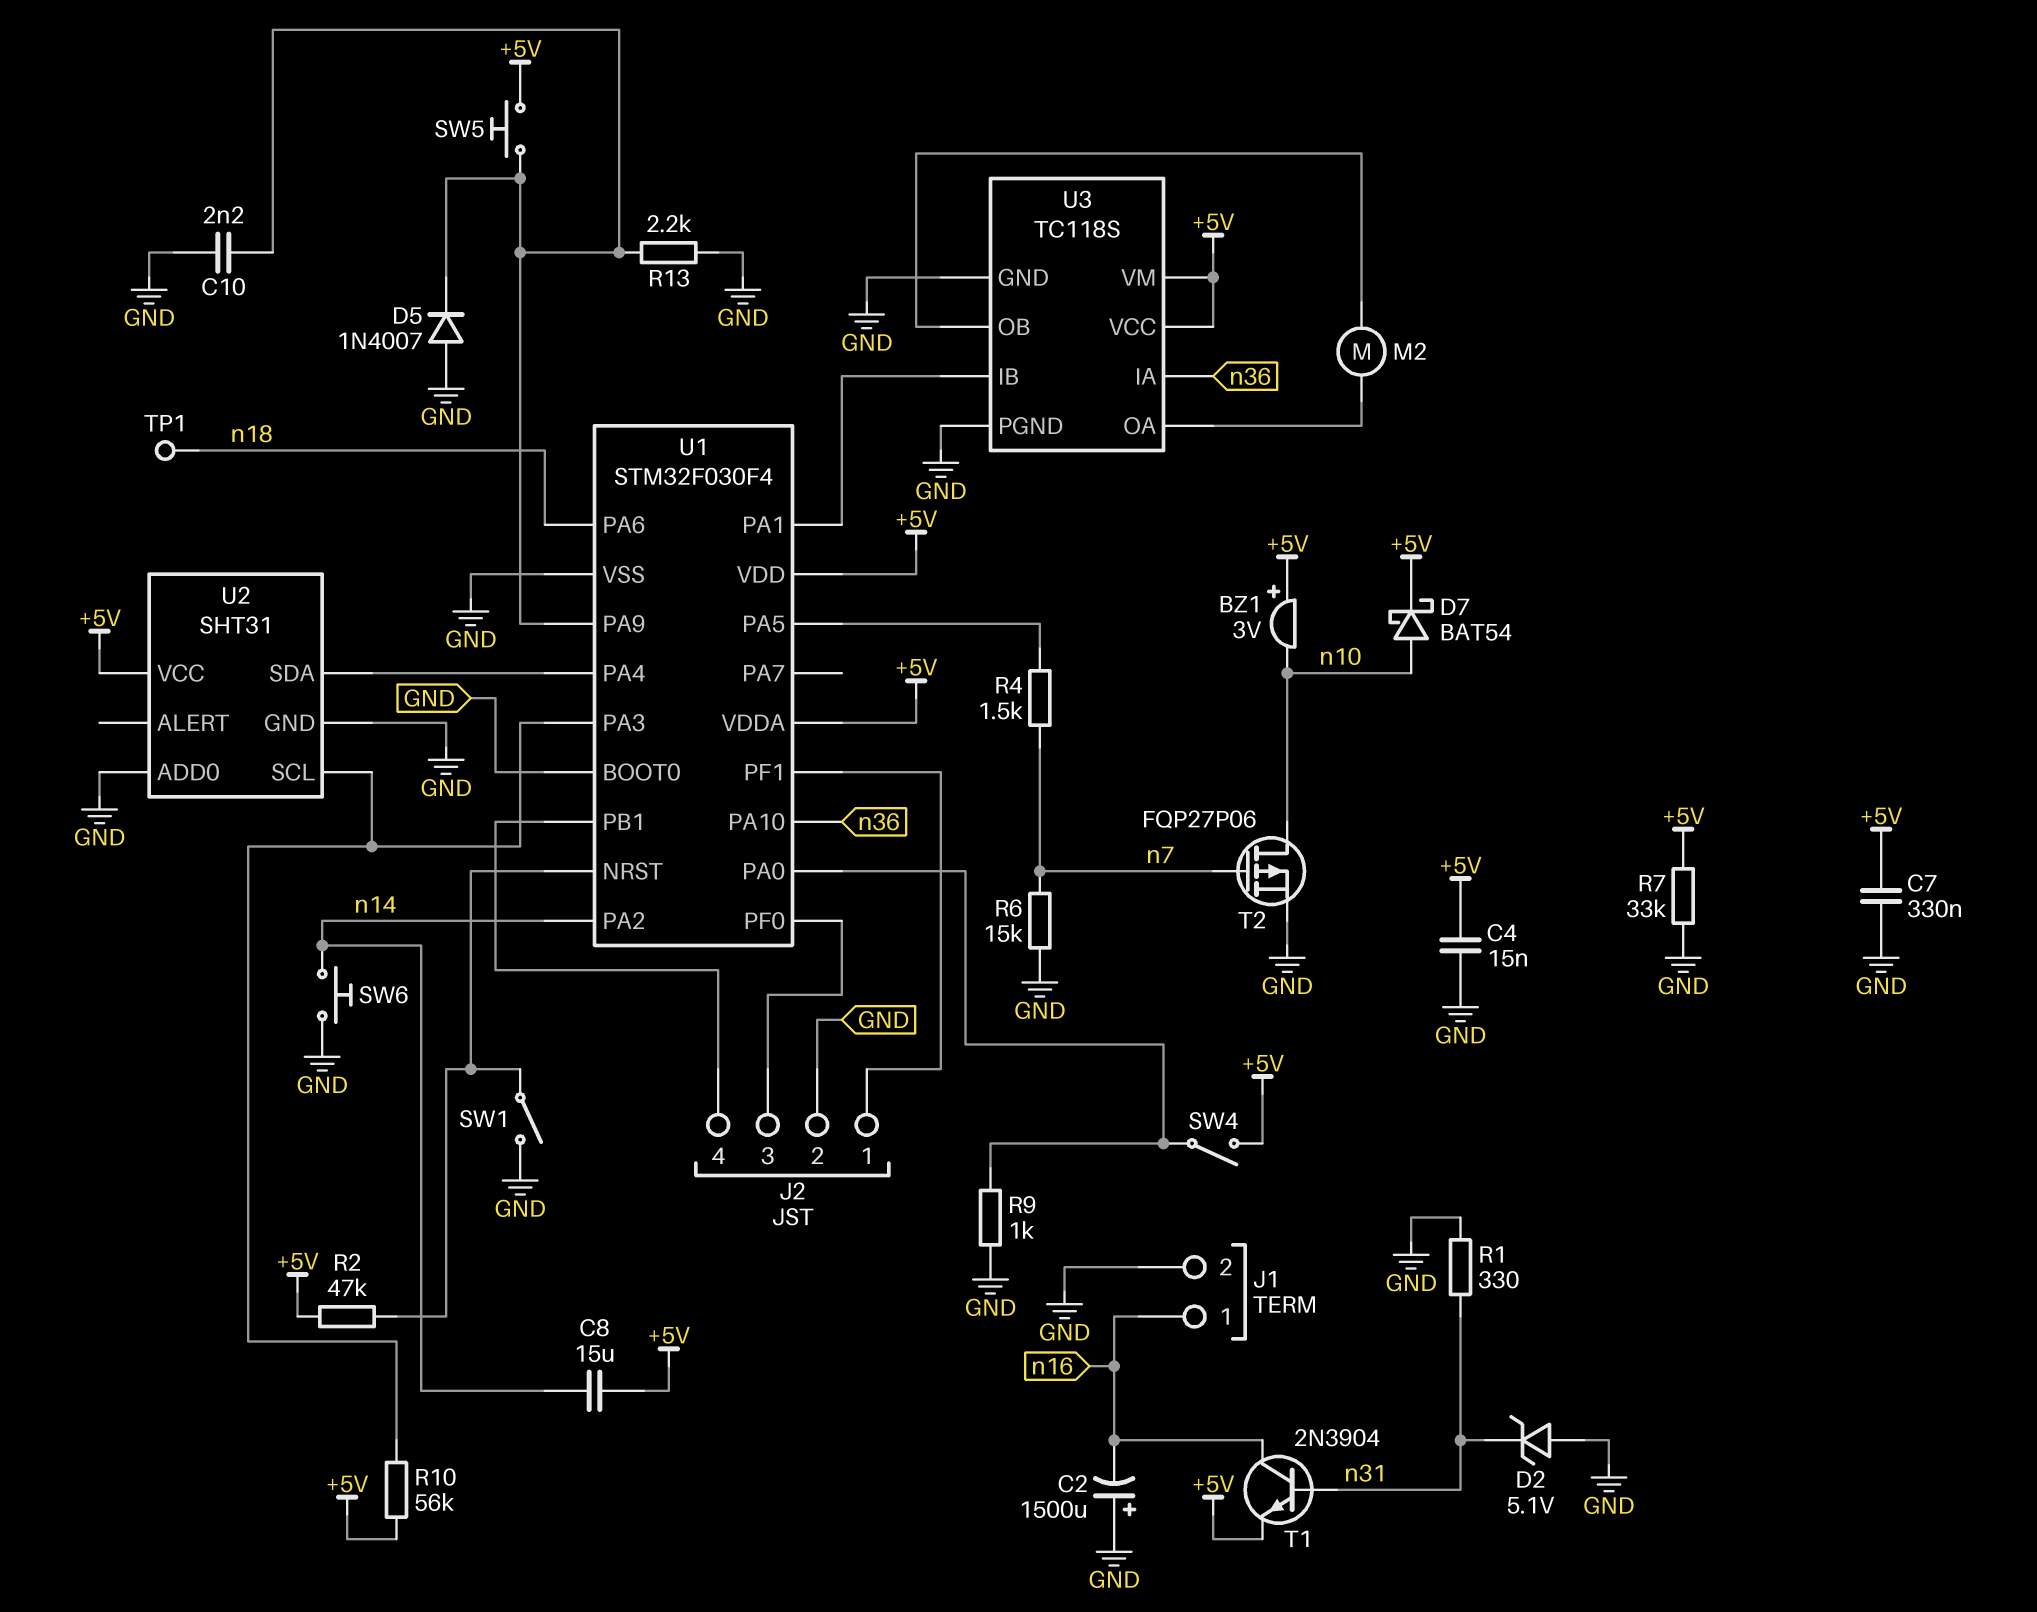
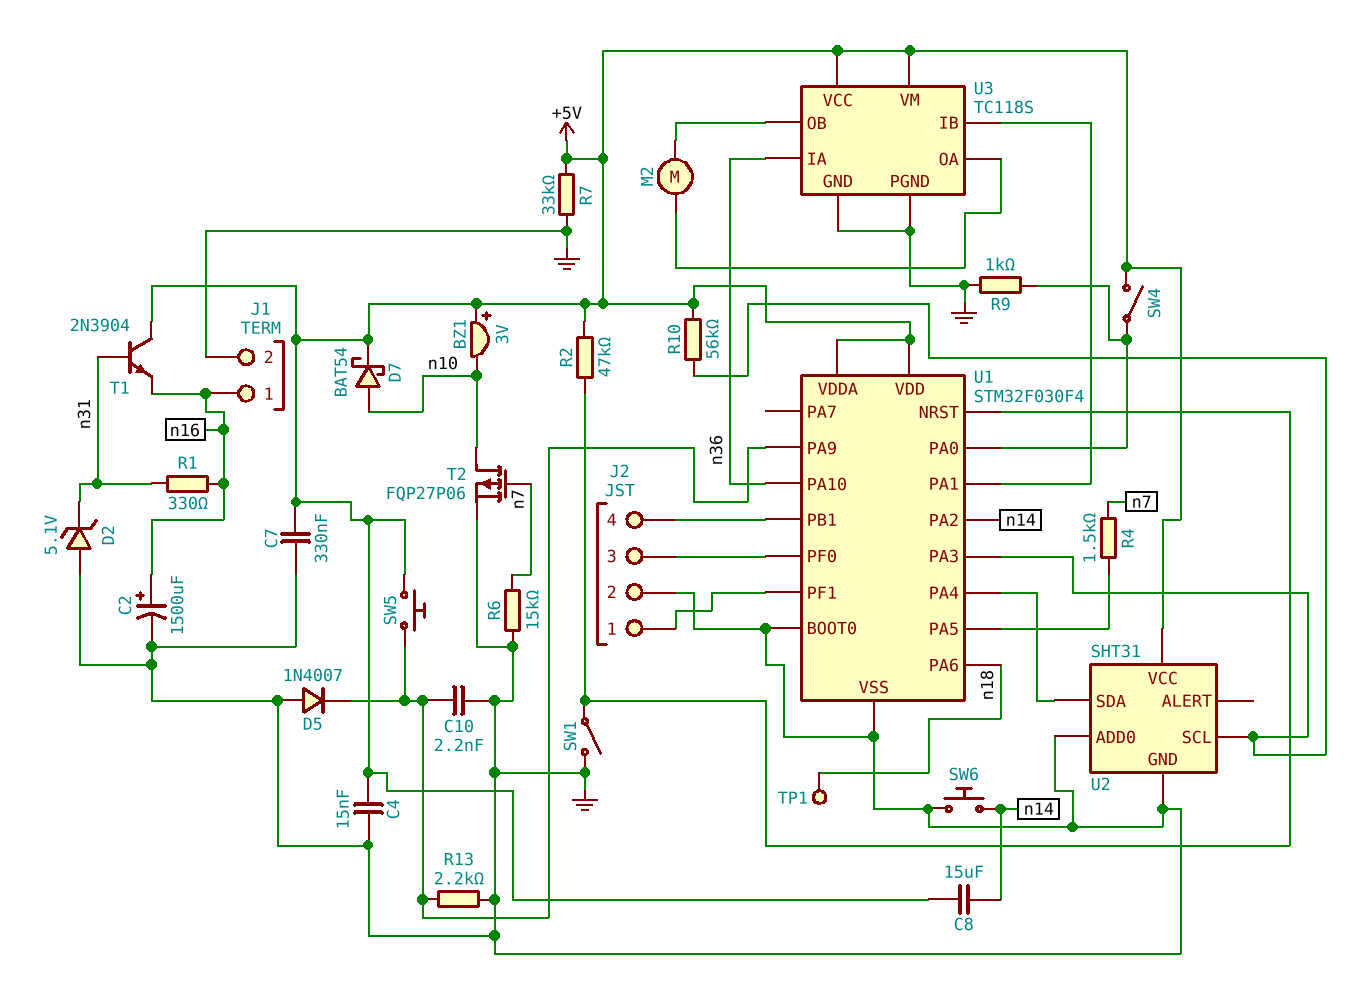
C2: 1500uF (plus GND, minus n16) -> 1500uF (plus n16, minus GND)
R1: 330 (GND, n31) -> 330 (n16, n31)
T1: NPN 2N3904 (B n31, C n16, E +5V) -> NPN 2N3904 (B n31, C +5V, E n16)

